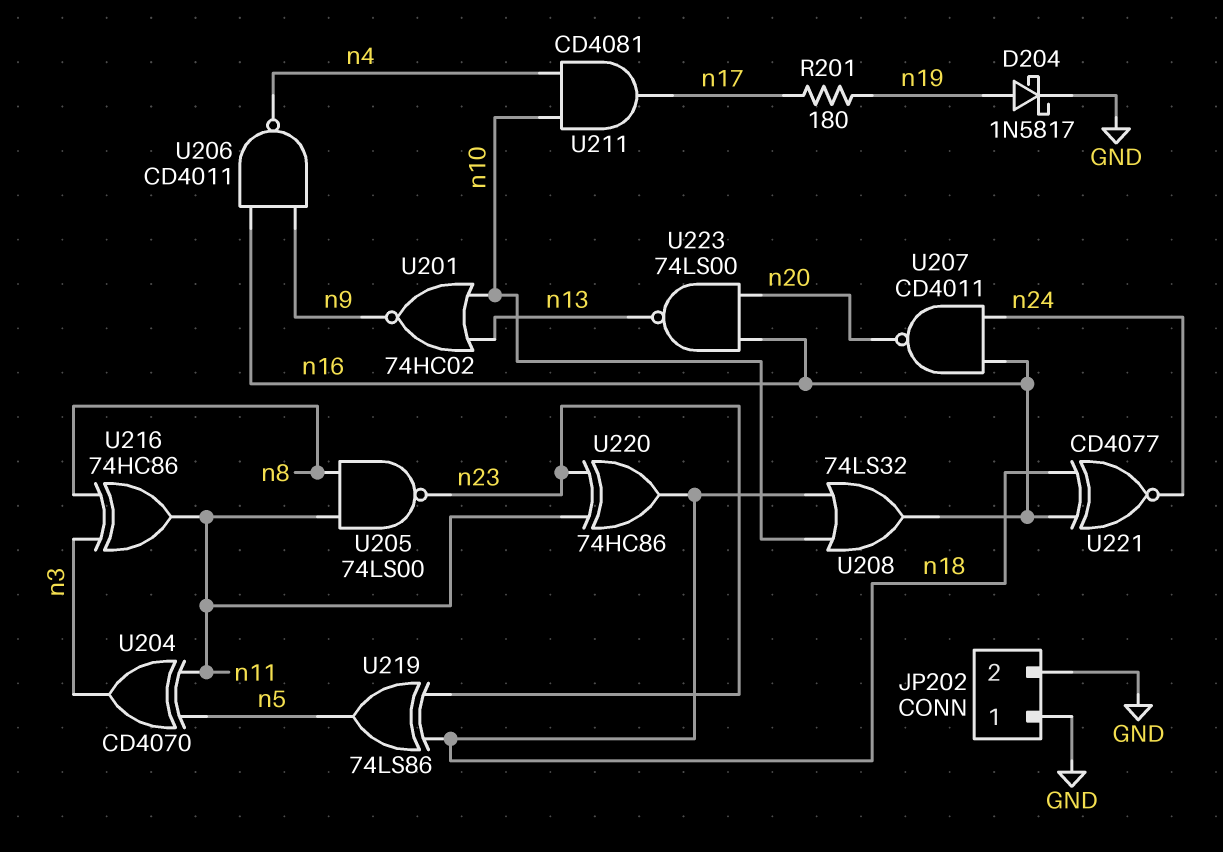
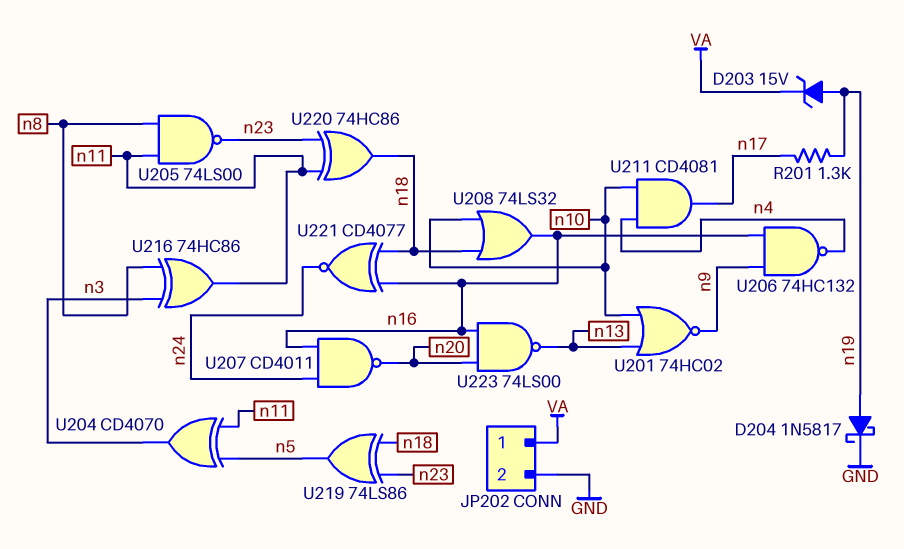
D203: none -> zener 15V (A n19, K VA)
JP202 pin 1: GND -> VA
R201: 180 (n17, n19) -> 1.3k (n17, n19)
U206: NAND CD4011 (in n9, in n16, out n4) -> NAND 74HC132 (in n9, in n16, out n4)

